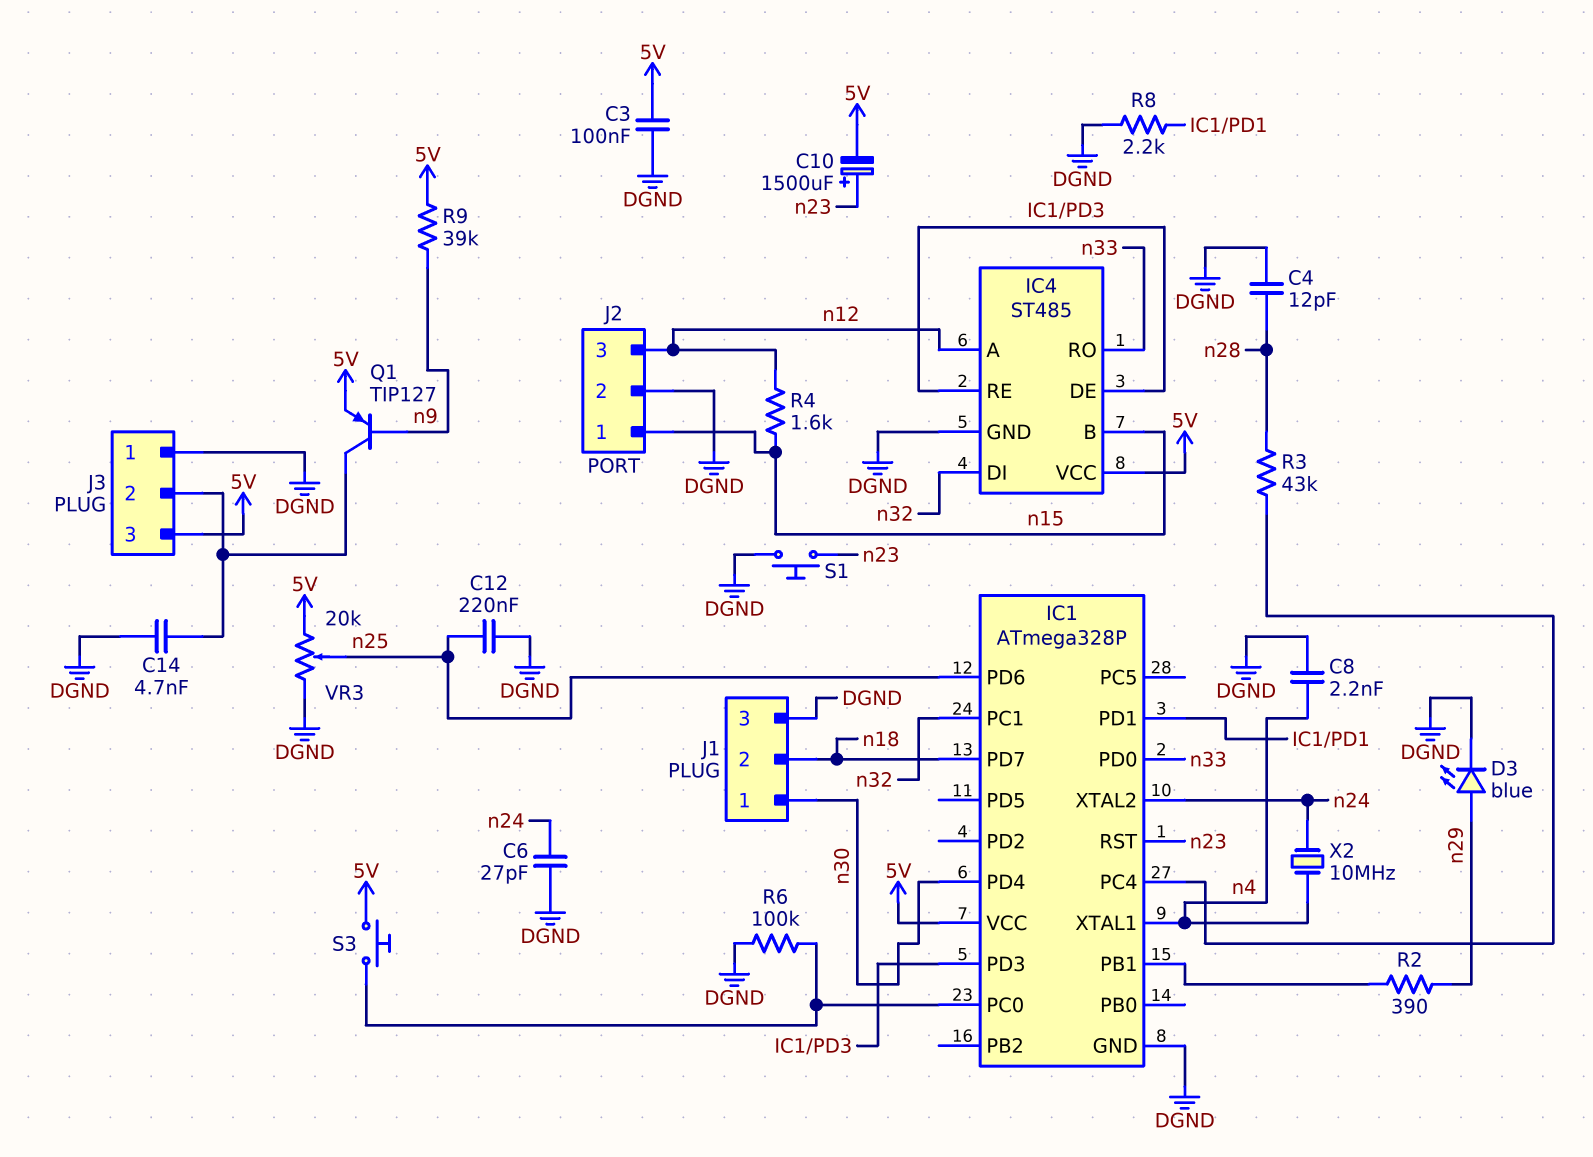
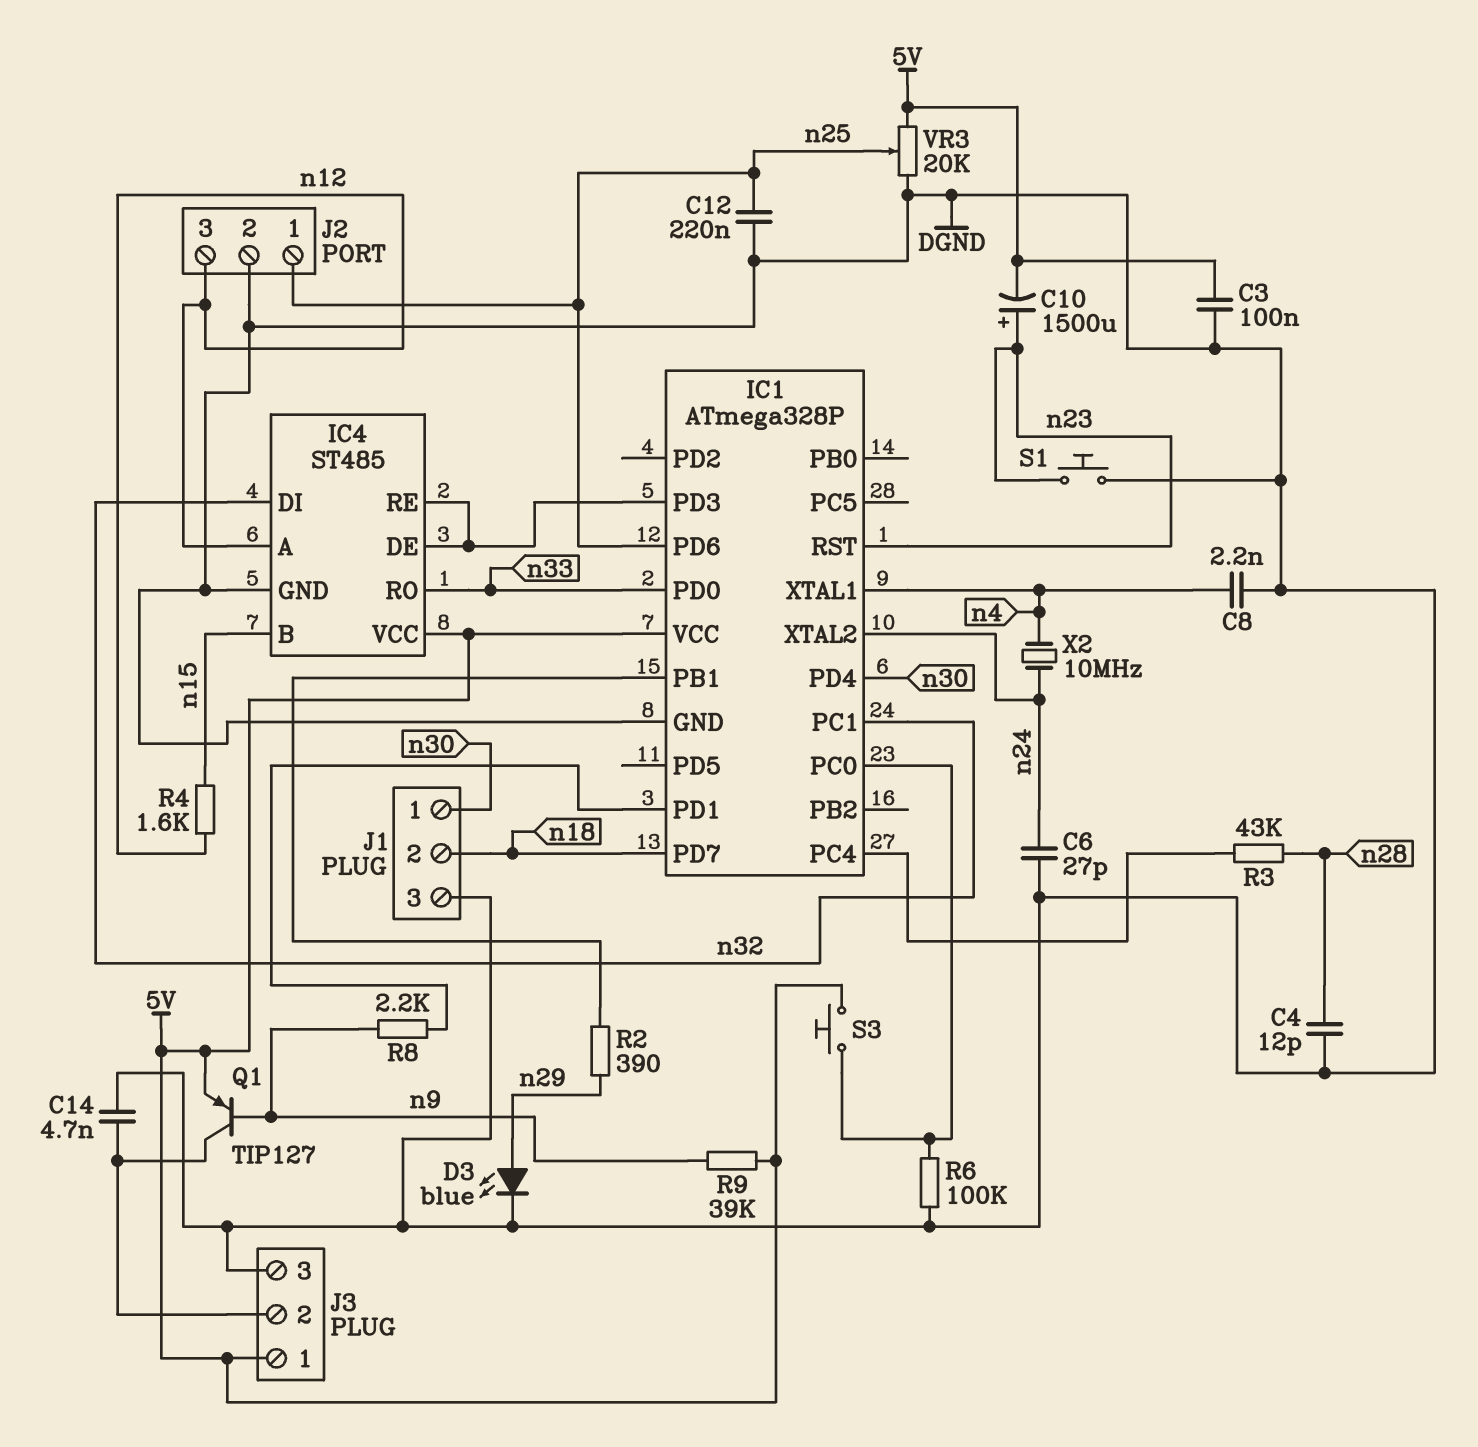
J2 pin 1: n15 -> n25
J3 pin 1: DGND -> 5V
J3 pin 3: 5V -> DGND
R8: 2.2k (DGND, IC1/PD1) -> 2.2k (IC1/PD1, n9)

